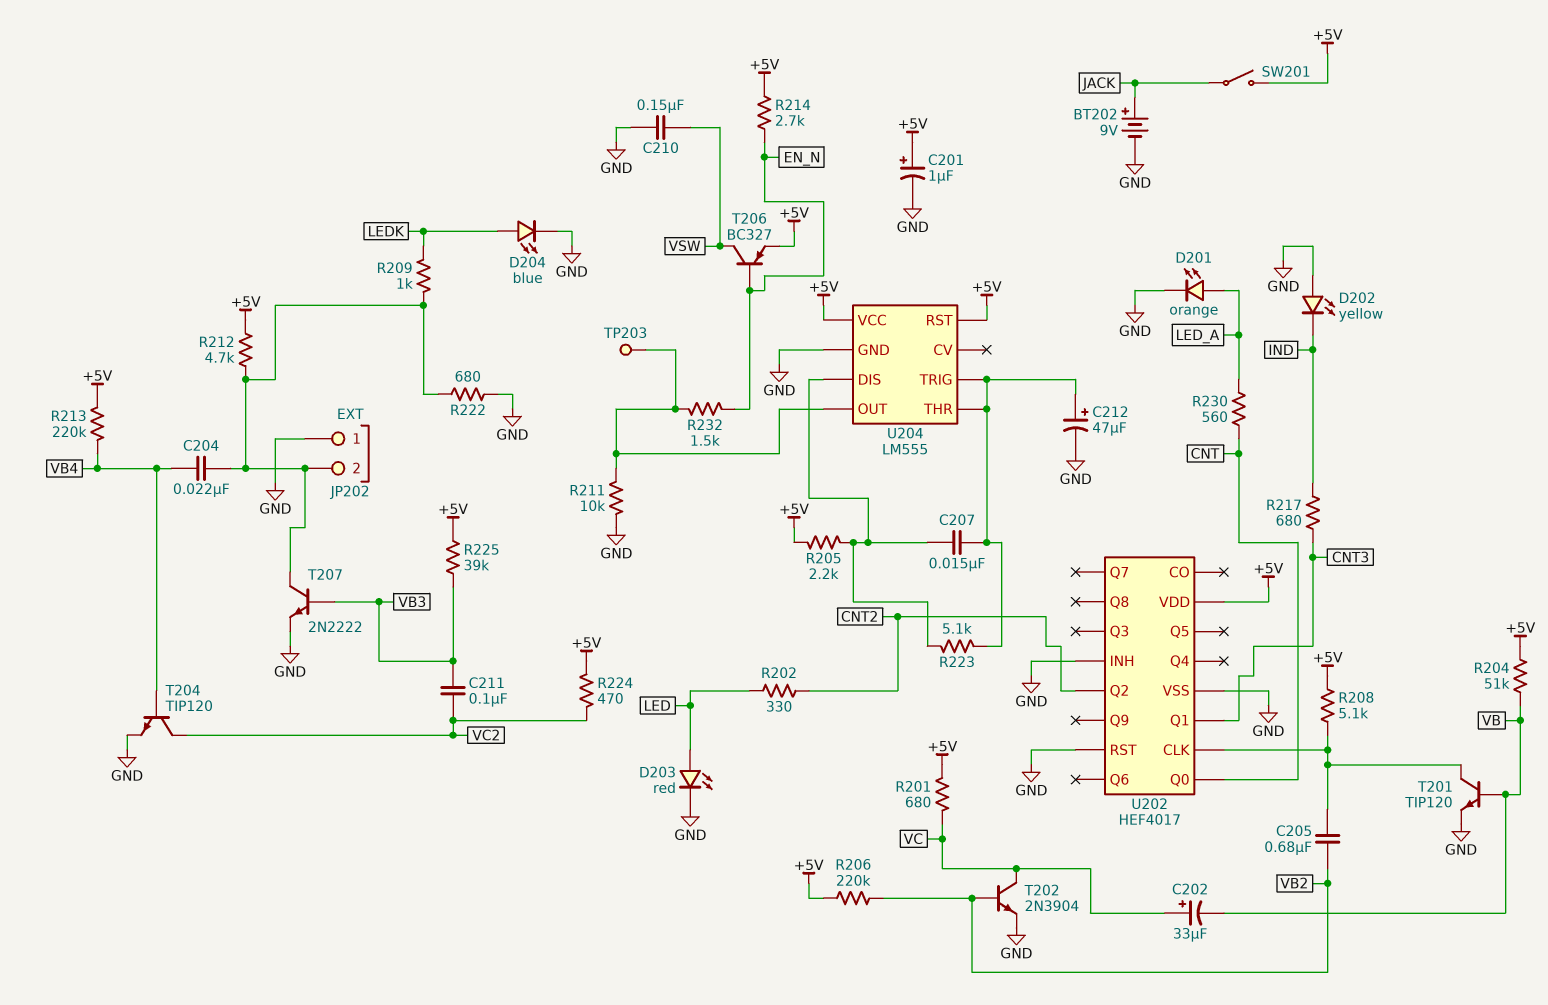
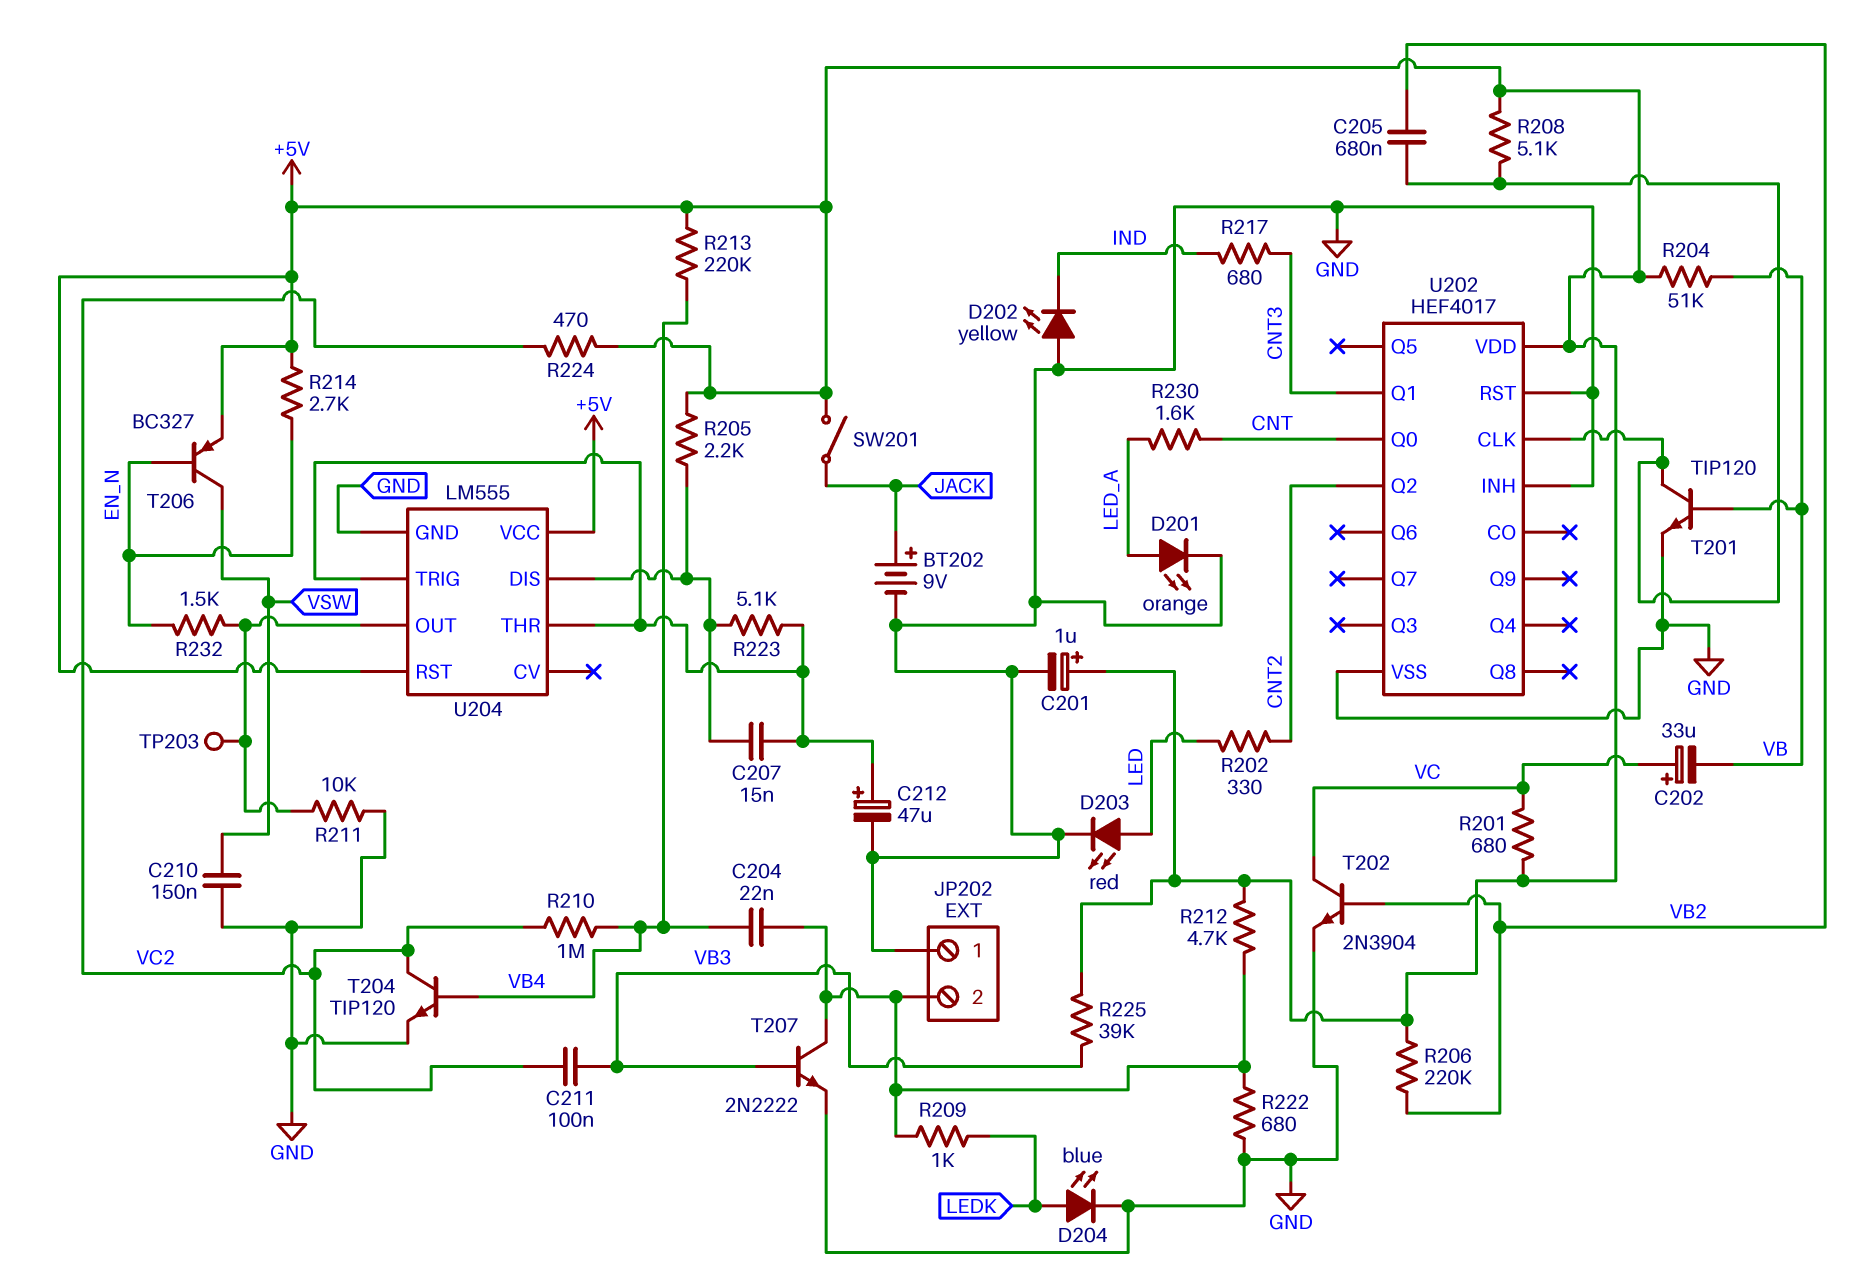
R210: none -> 1M (VB4, VC2)
R230: 560 (CNT, LED_A) -> 1.6k (CNT, LED_A)

